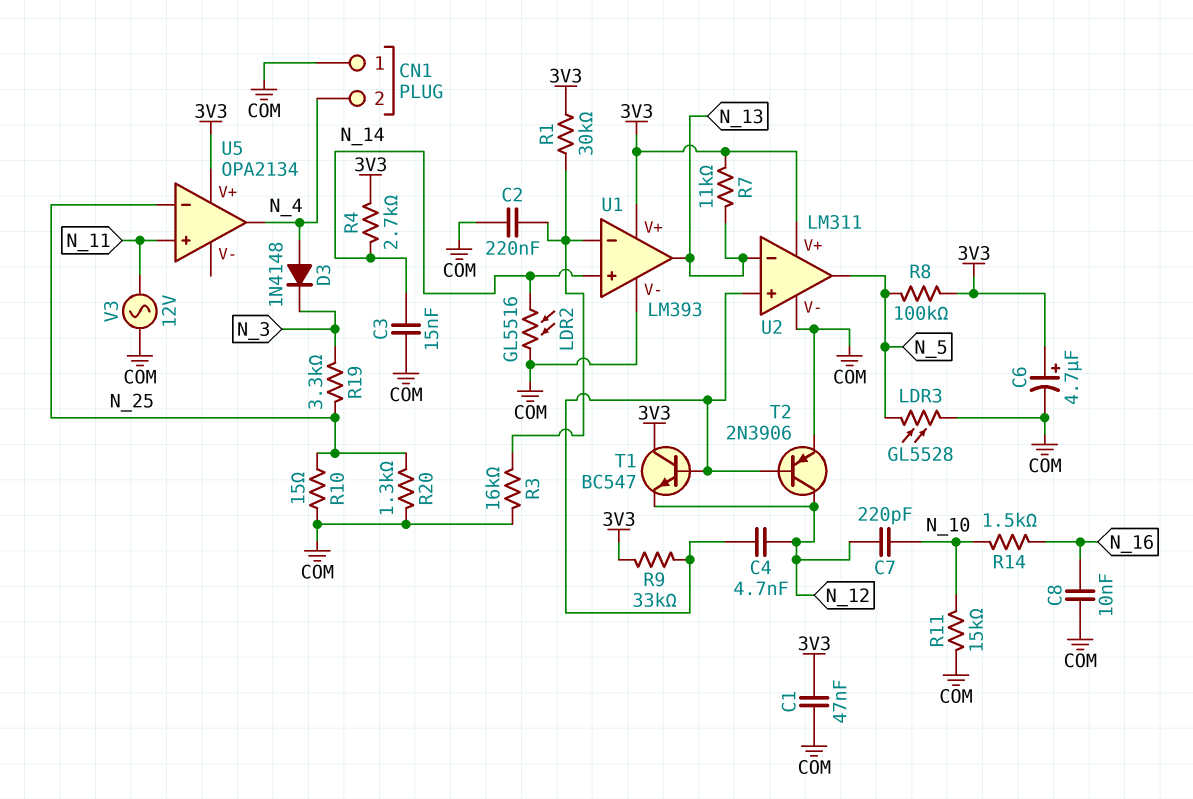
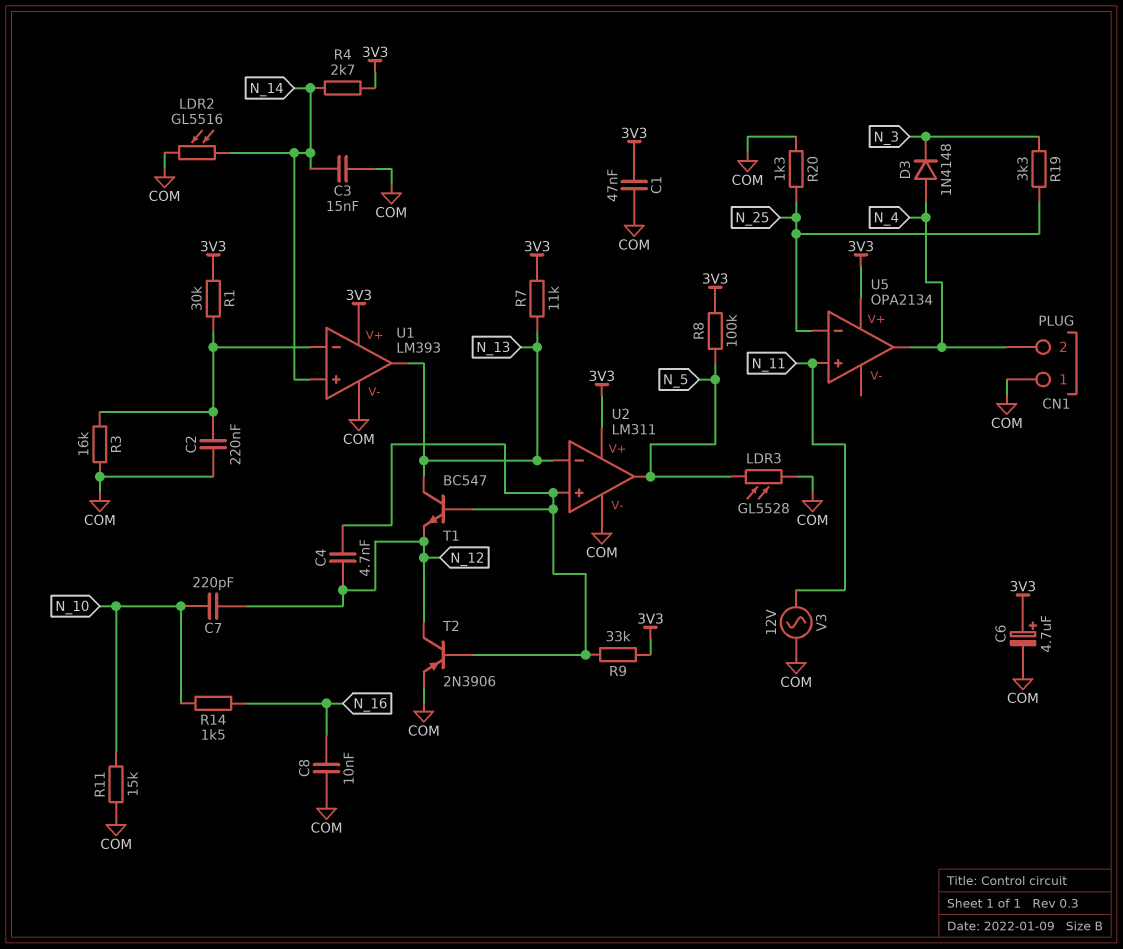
R10: 15 (COM, N_25) -> none
T1: NPN BC547 (B U2/in+, C 3V3, E N_12) -> NPN BC547 (B U2/in+, C N_13, E N_12)

